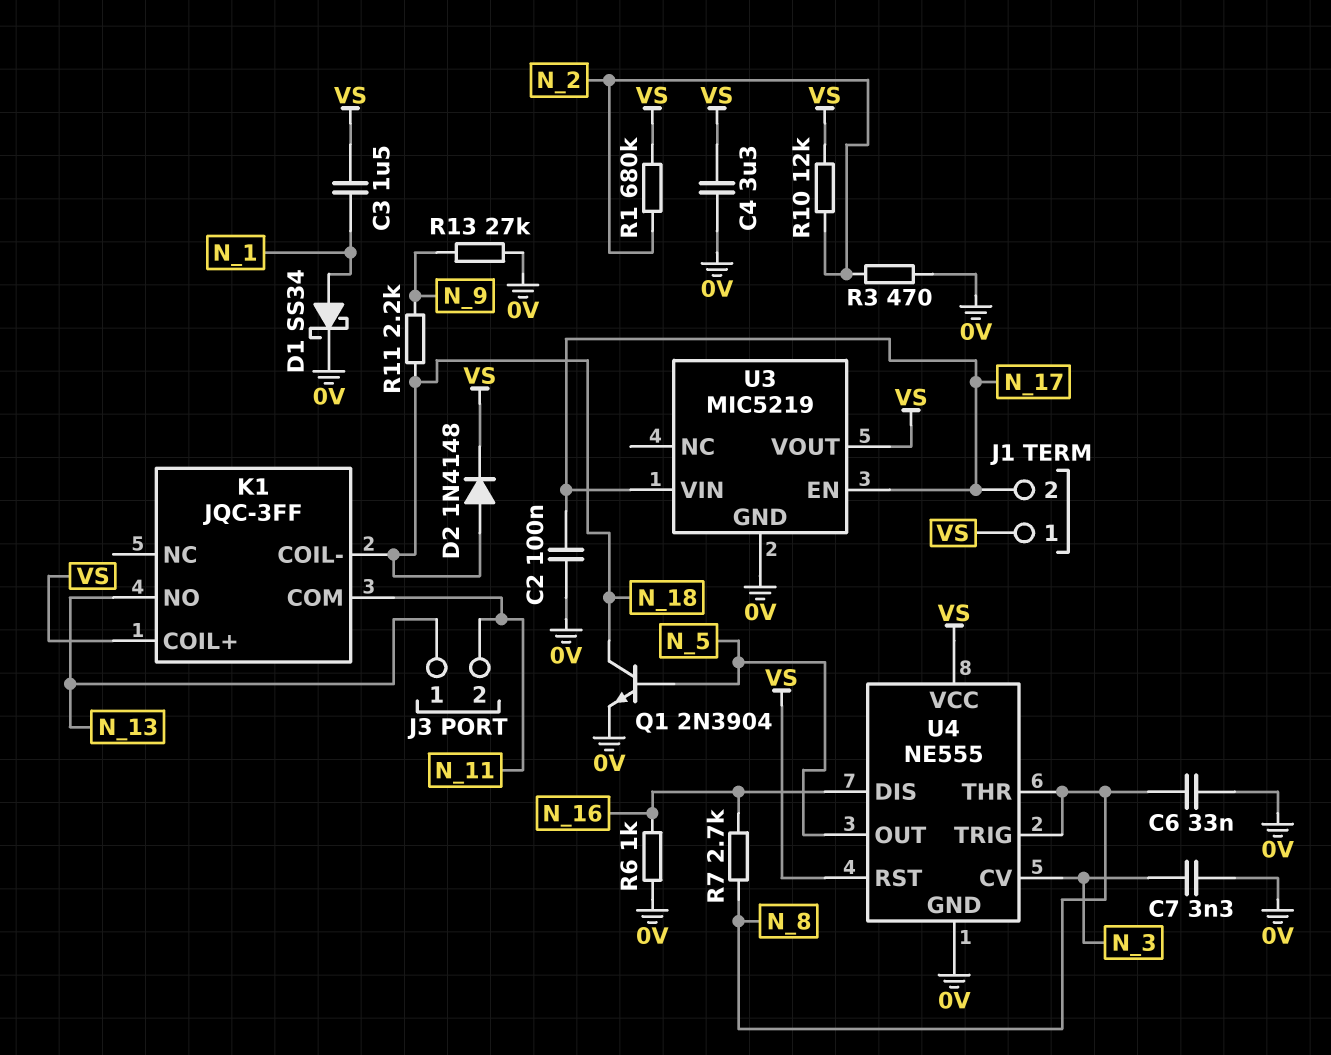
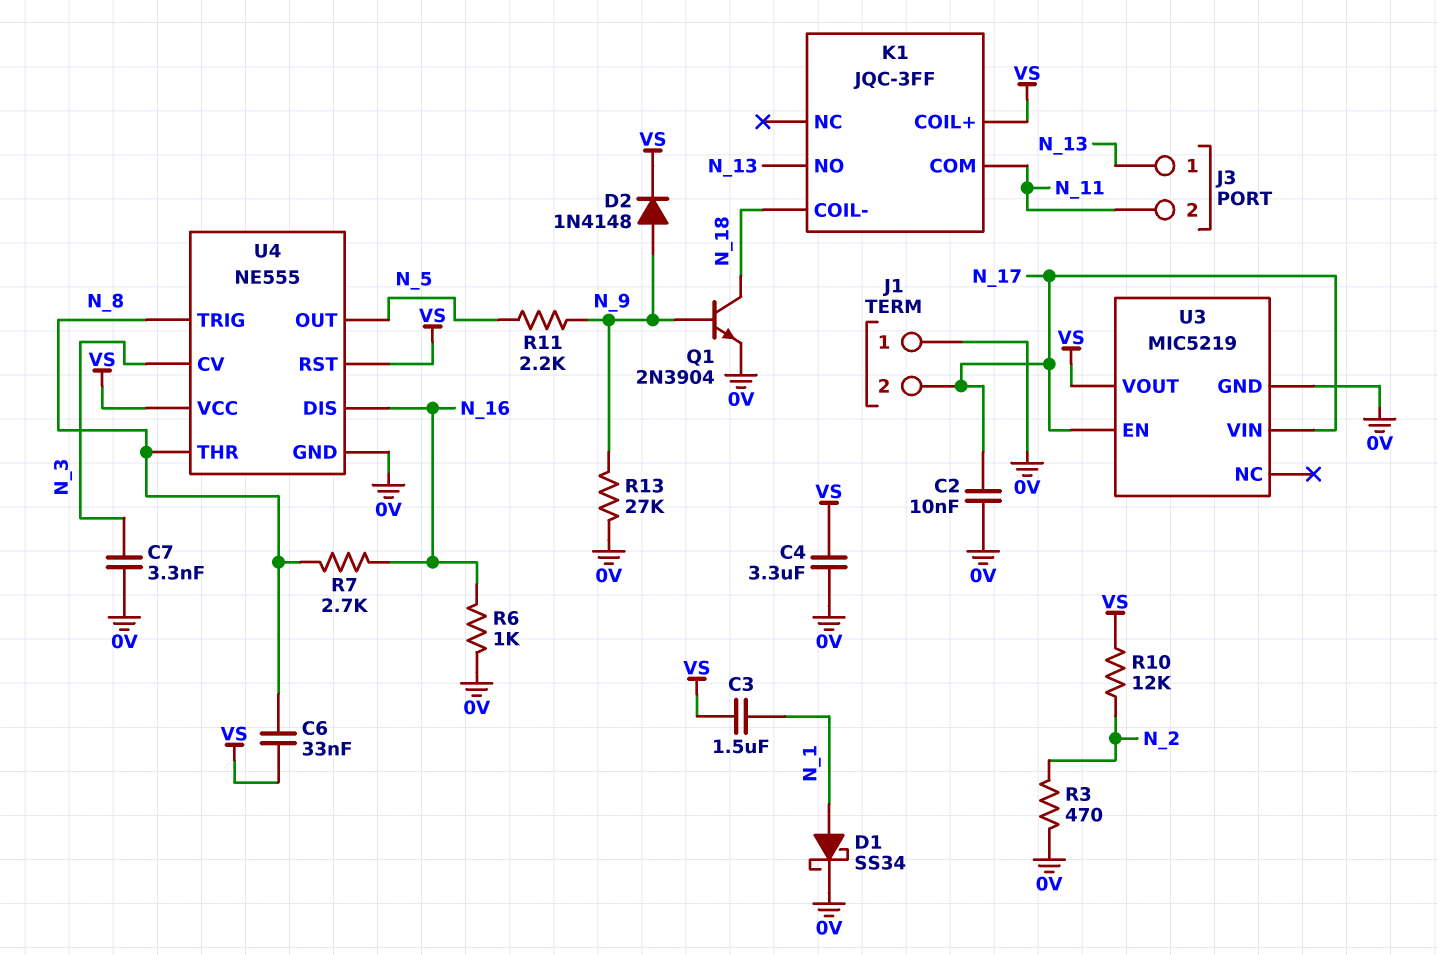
C2: 100nF (0V, N_17) -> 10nF (0V, N_17)
C6: 33nF (0V, N_8) -> 33nF (N_8, VS)
D2: diode 1N4148 (A N_18, K VS) -> diode 1N4148 (A N_9, K VS)
J1 pin 1: VS -> 0V
Q1: NPN 2N3904 (B N_5, C N_18, E 0V) -> NPN 2N3904 (B N_9, C N_18, E 0V)
R1: 680k (N_2, VS) -> none
R11: 2.2k (N_9, N_18) -> 2.2k (N_5, N_9)

